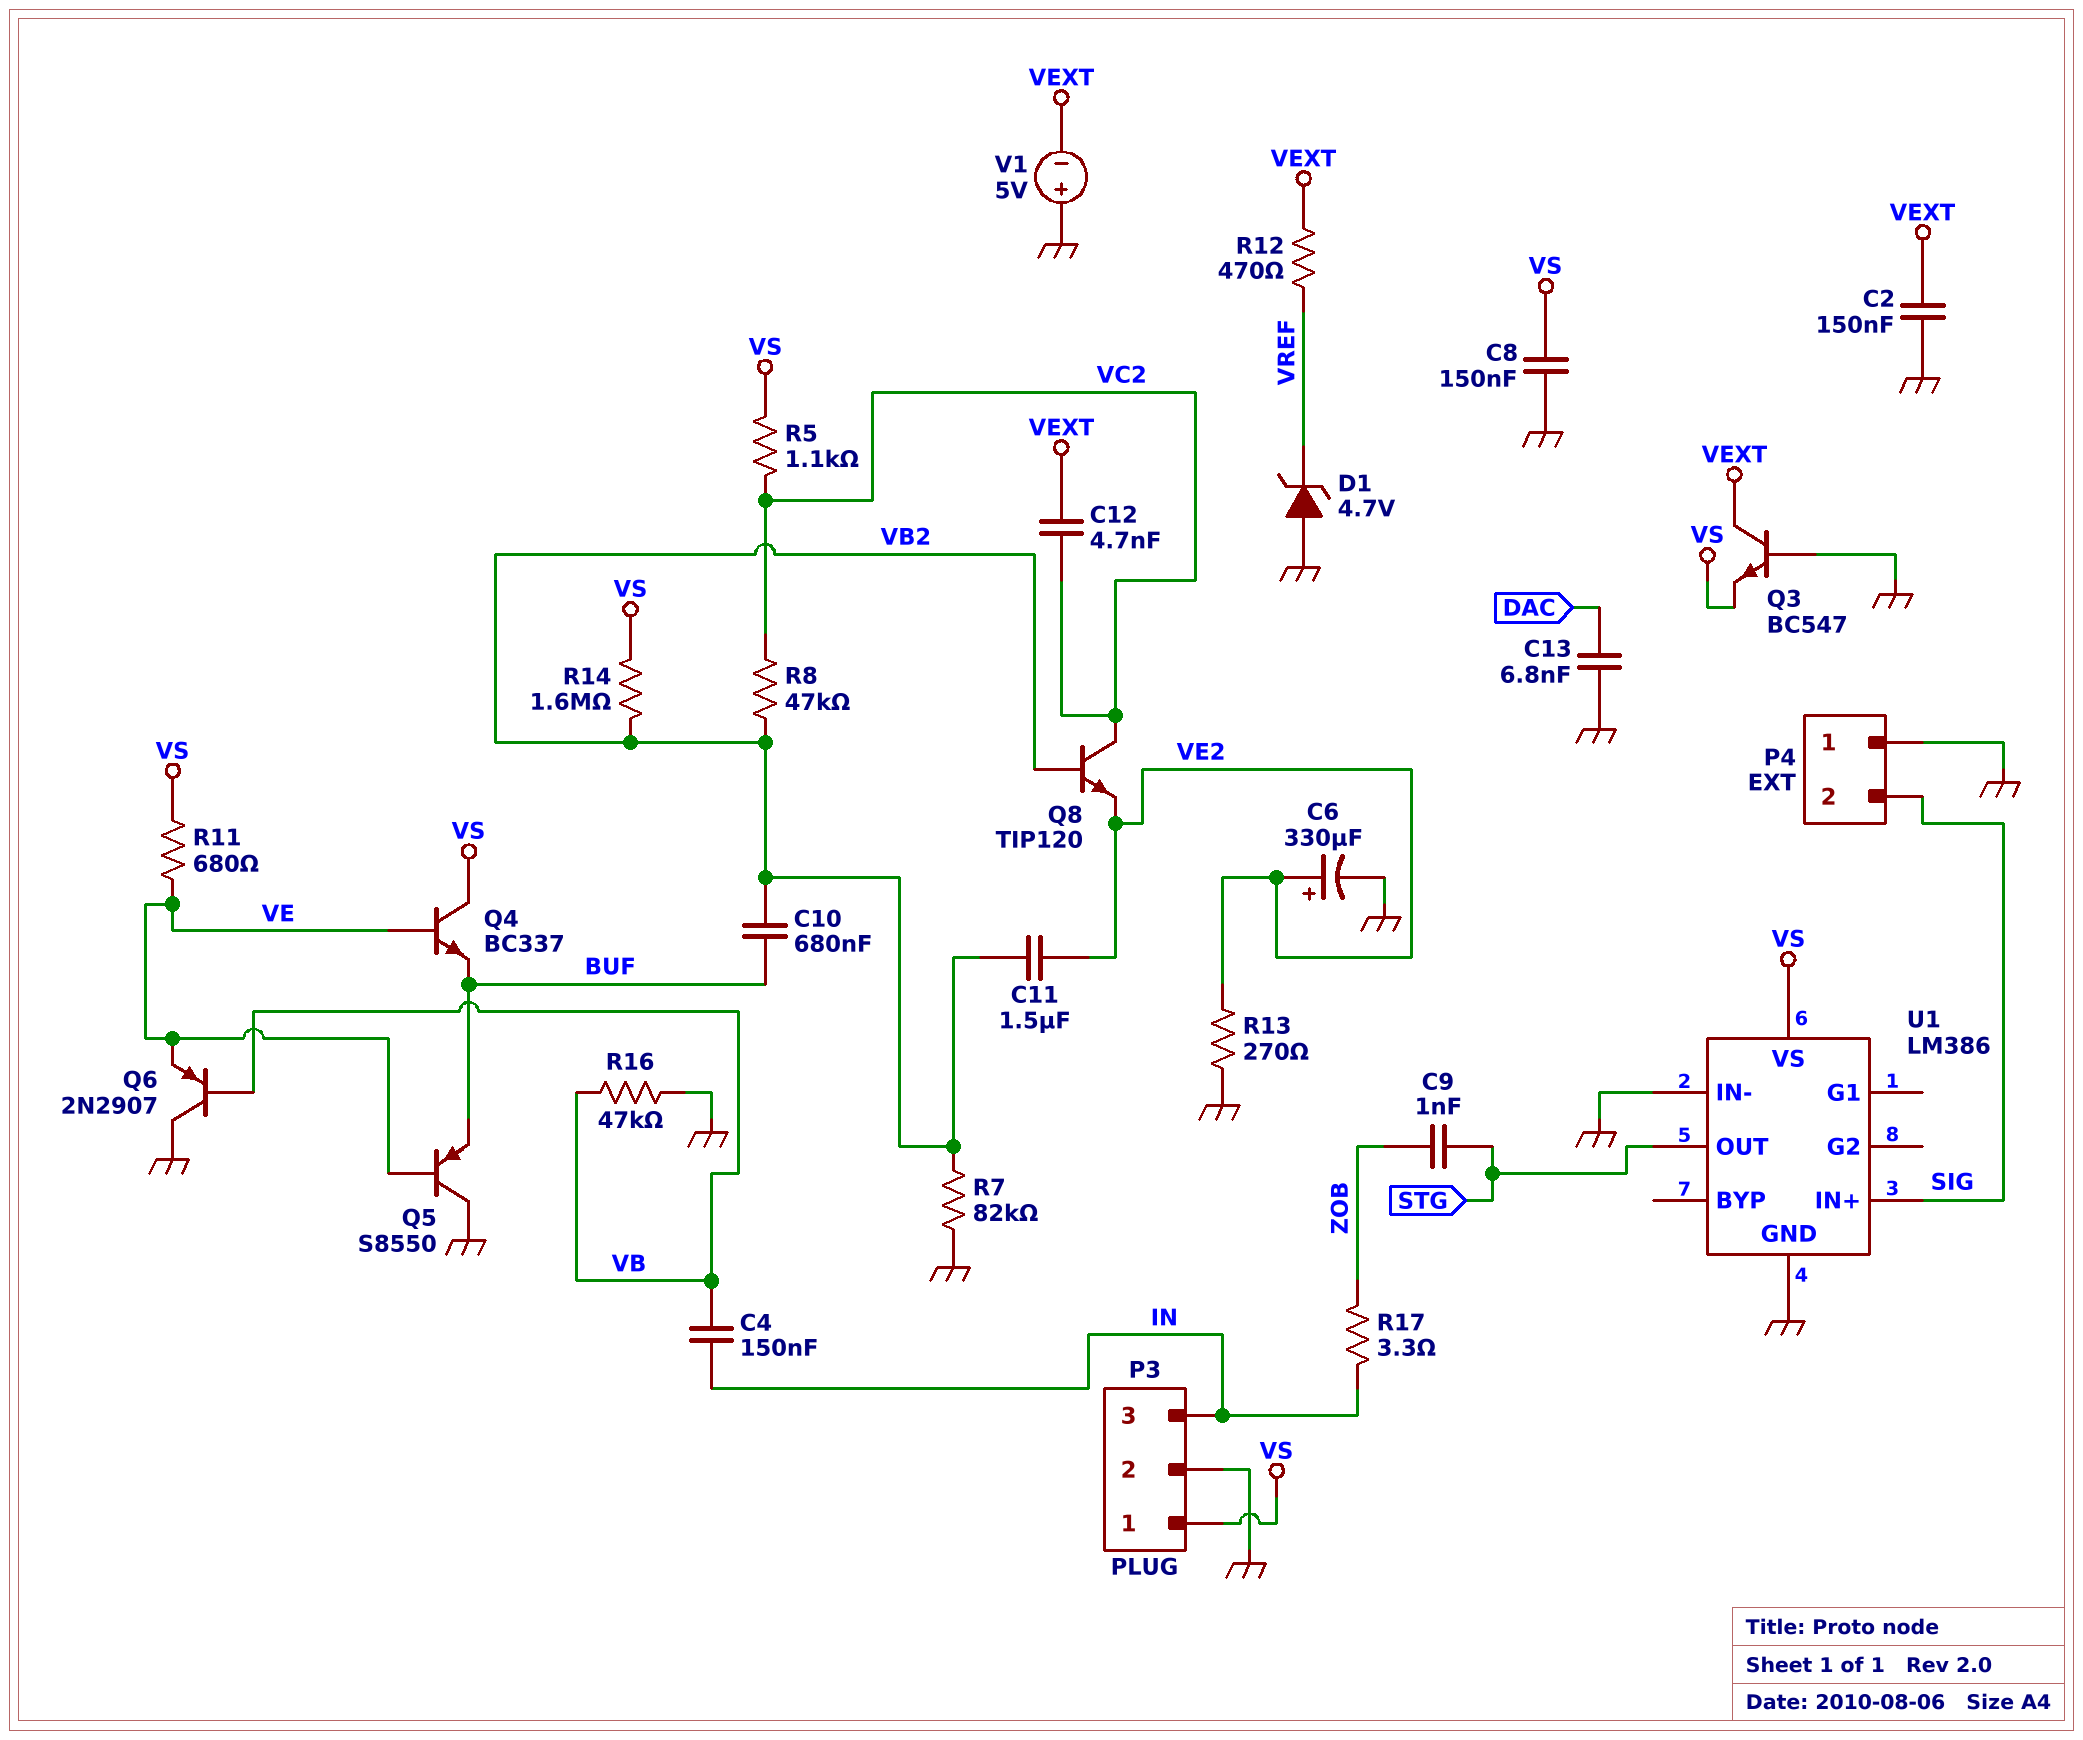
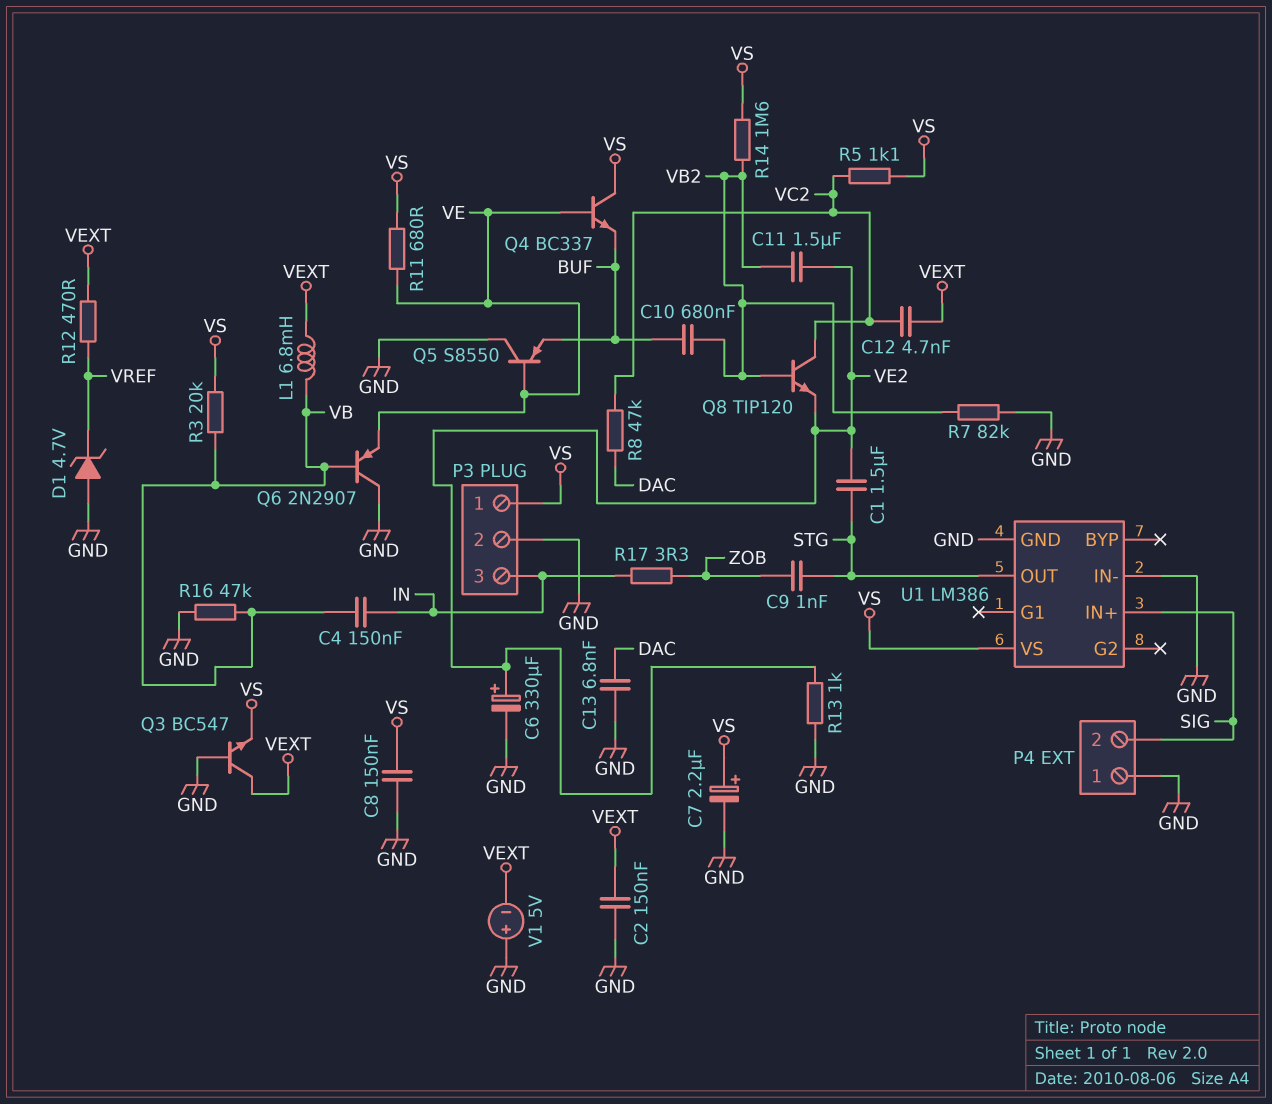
C1: none -> 1.5uF (STG, VE2)
C7: none -> 2.2uF (plus VS, minus GND)
L1: none -> 6.8mH (VB, VEXT)
R3: none -> 20k (VB, VS)
R8: 47k (VB2, VC2) -> 47k (DAC, VC2)
R13: 270 (GND, VE2) -> 1k (GND, VE2)

